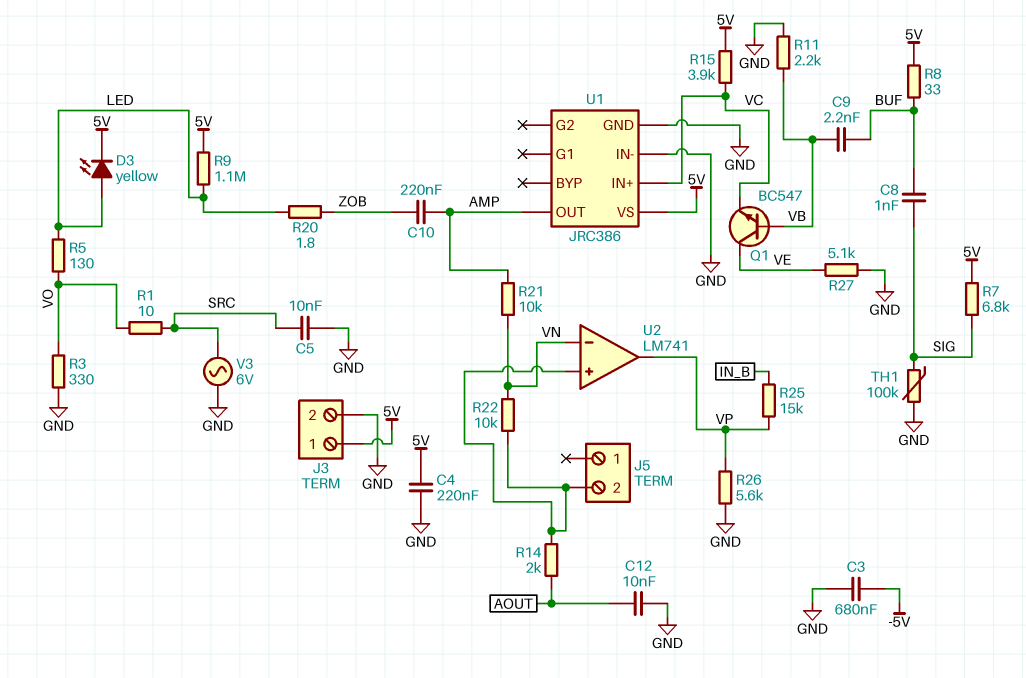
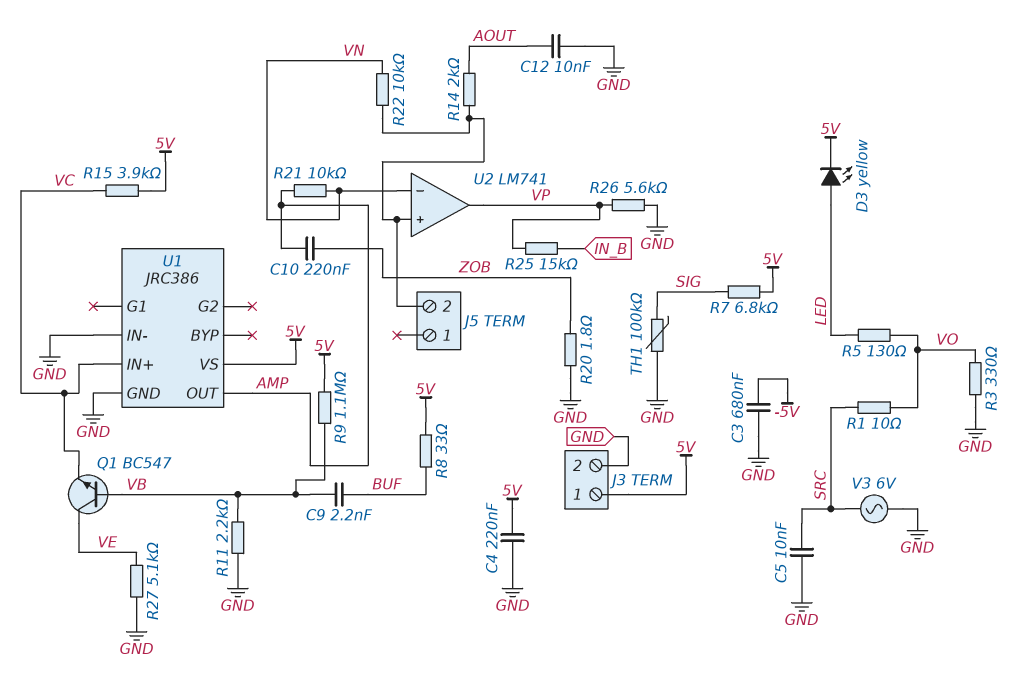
C8: 1nF (BUF, SIG) -> none
R9: 1.1M (5V, LED) -> 1.1M (5V, VB)
R20: 1.8 (LED, ZOB) -> 1.8 (GND, ZOB)

